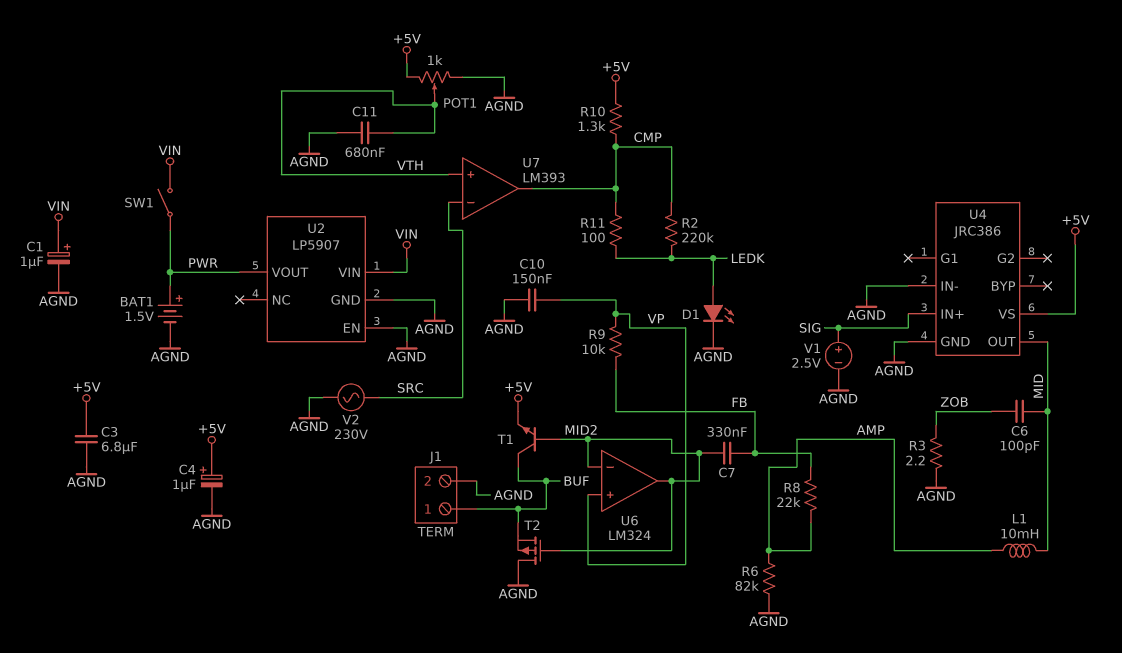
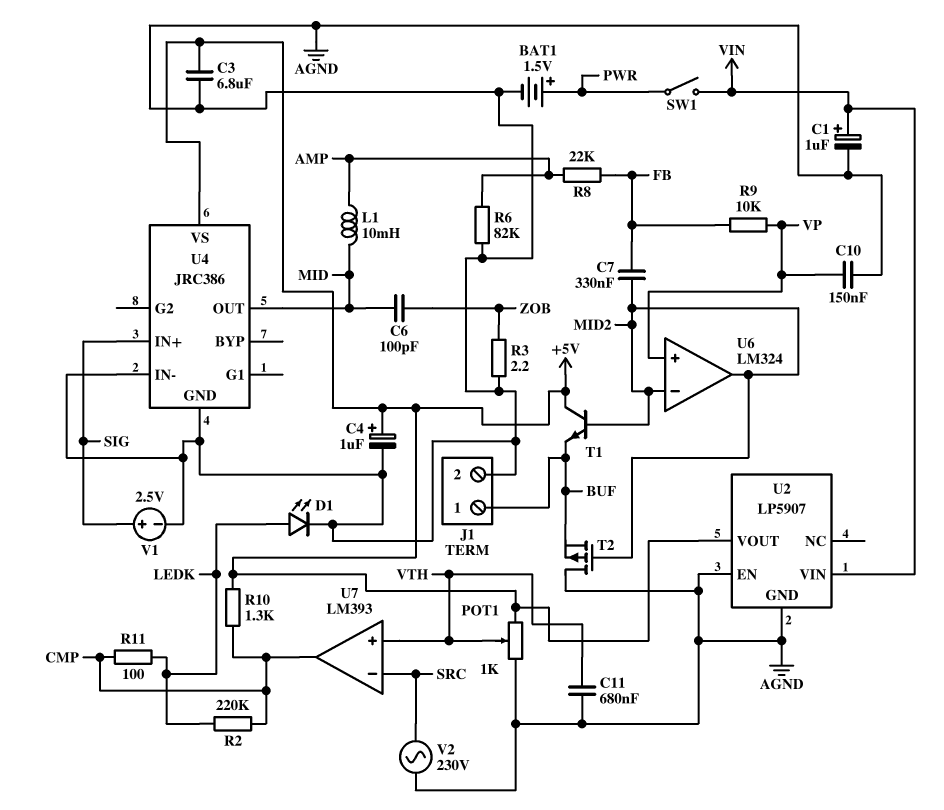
T1: NPN (B MID2, C BUF, E +5V) -> NPN (B MID2, C +5V, E BUF)
U2 pin VOUT: PWR -> +5V

